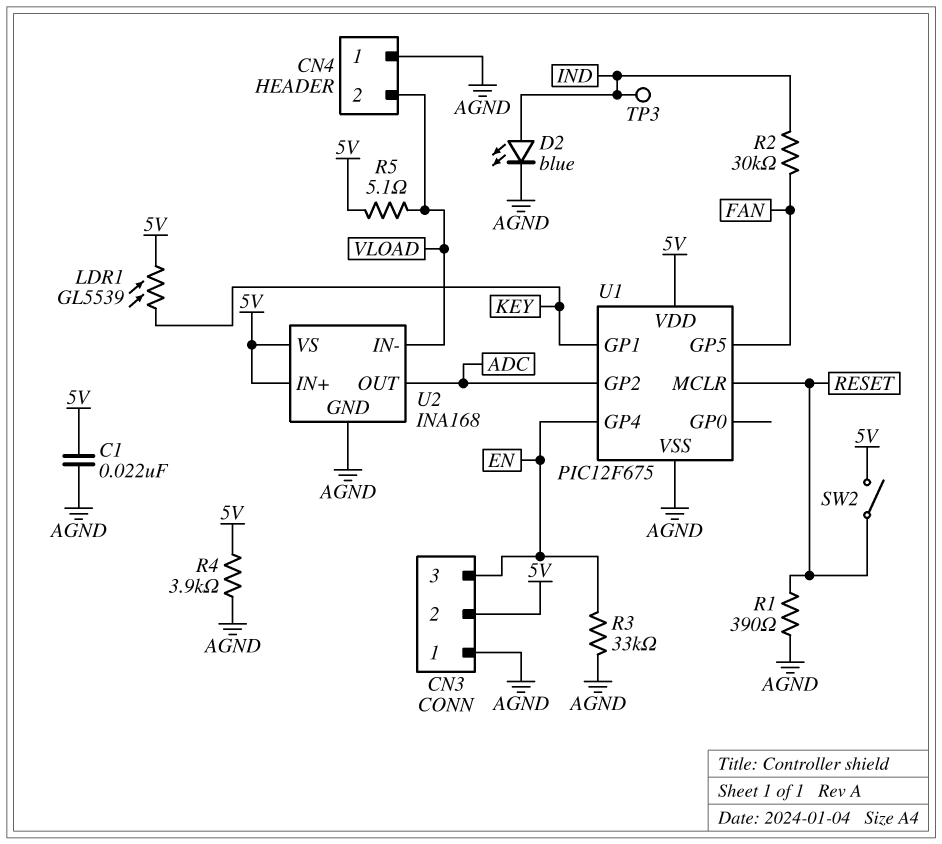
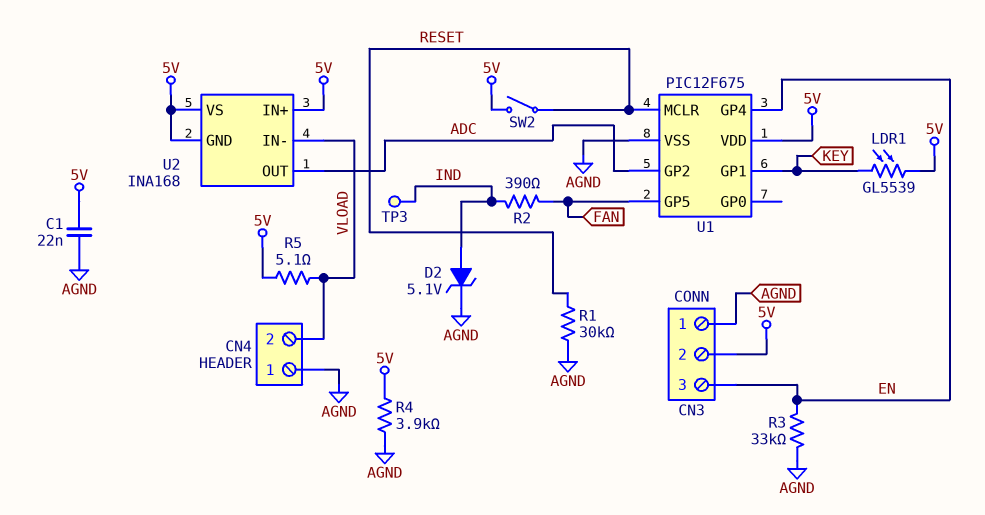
D2: LED blue (A IND, K AGND) -> zener 5.1V (A IND, K AGND)
R1: 390 (AGND, RESET) -> 30k (AGND, RESET)
R2: 30k (FAN, IND) -> 390 (FAN, IND)
U2 pin GND: AGND -> 5V

